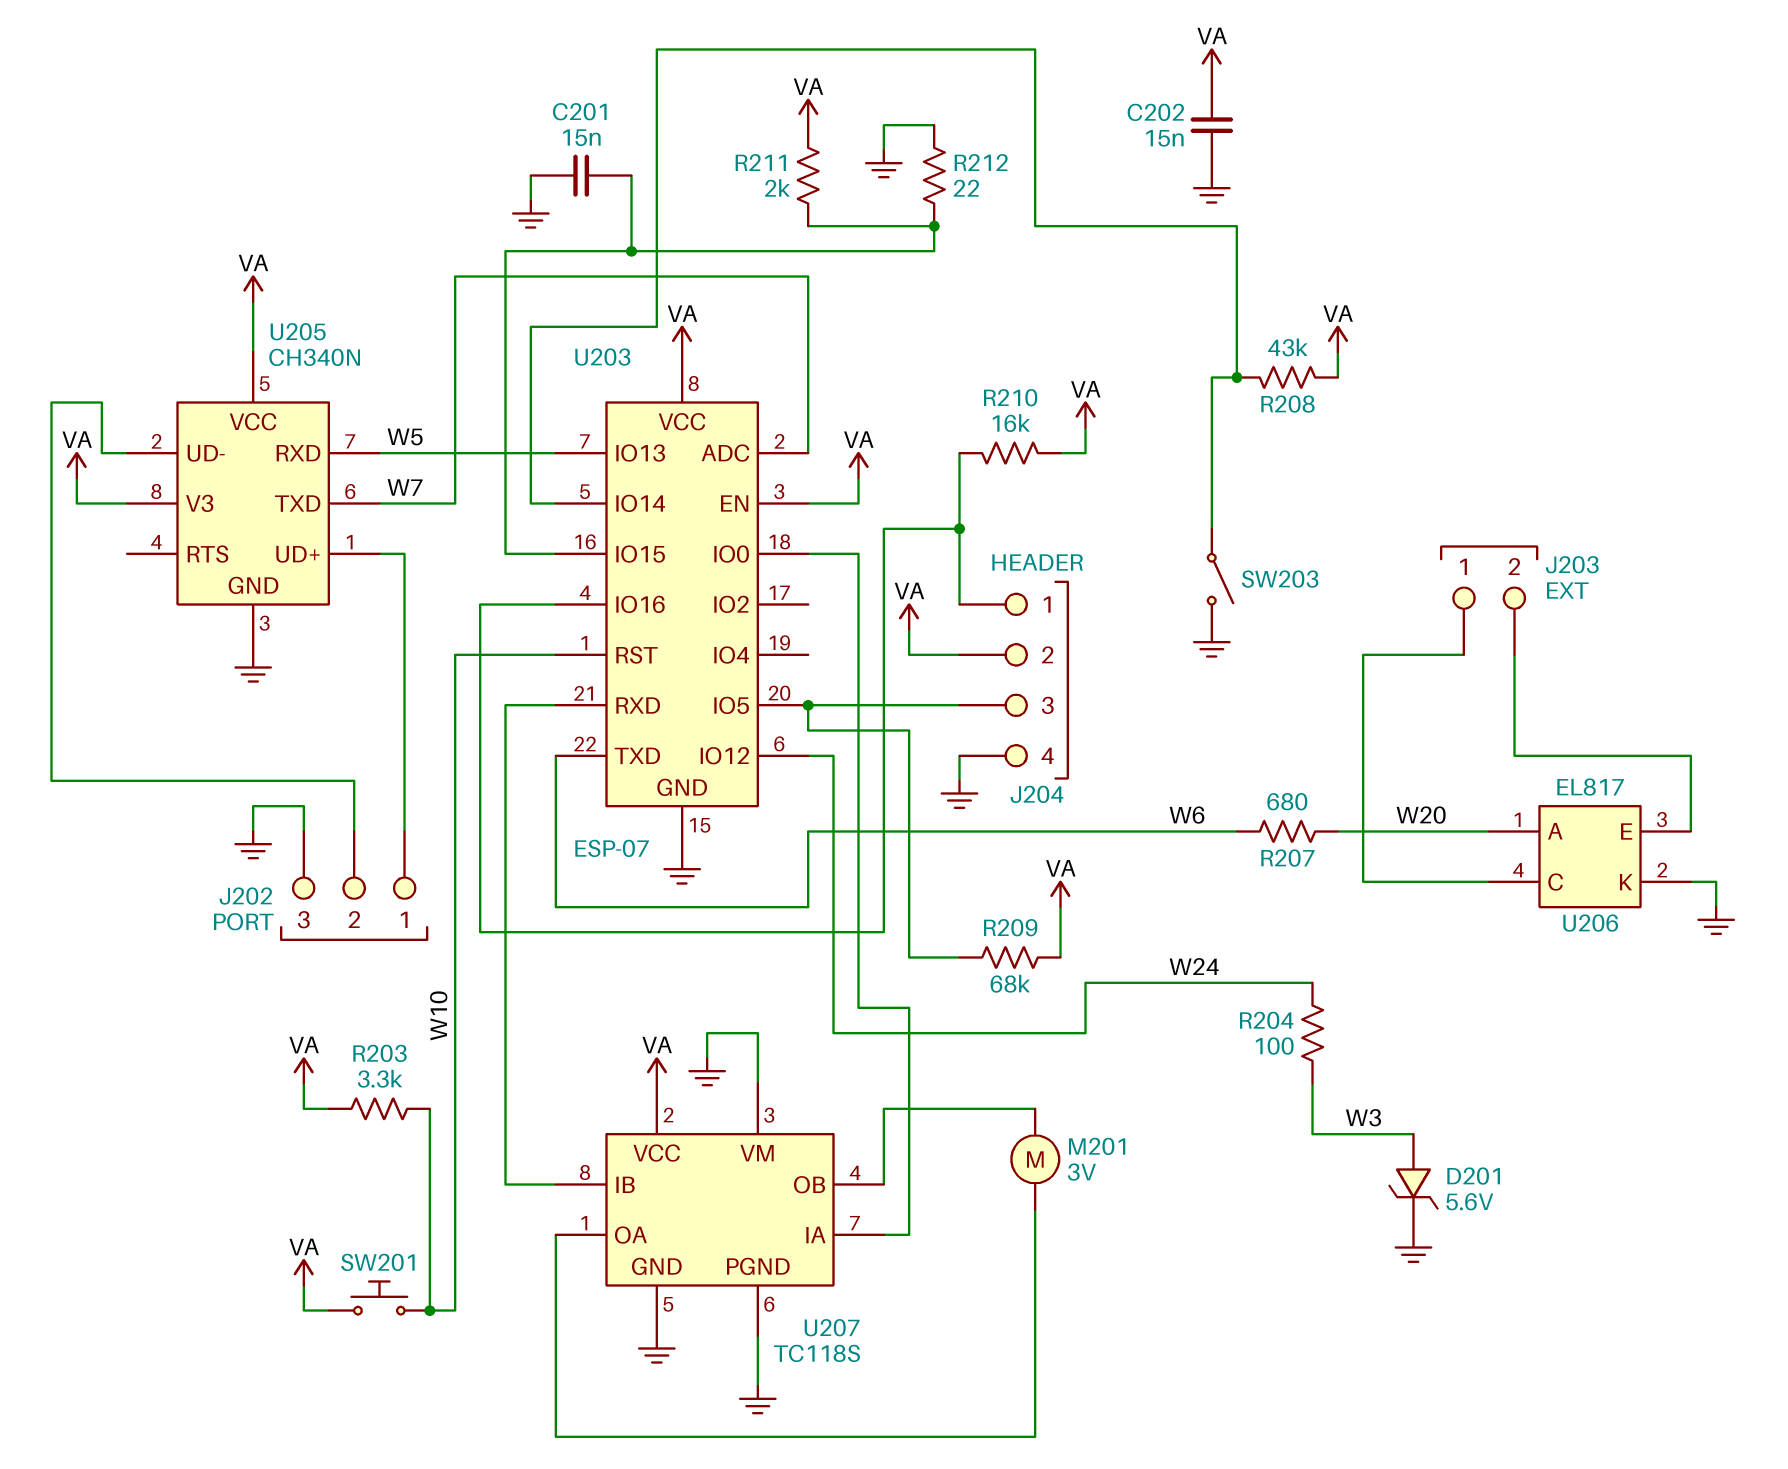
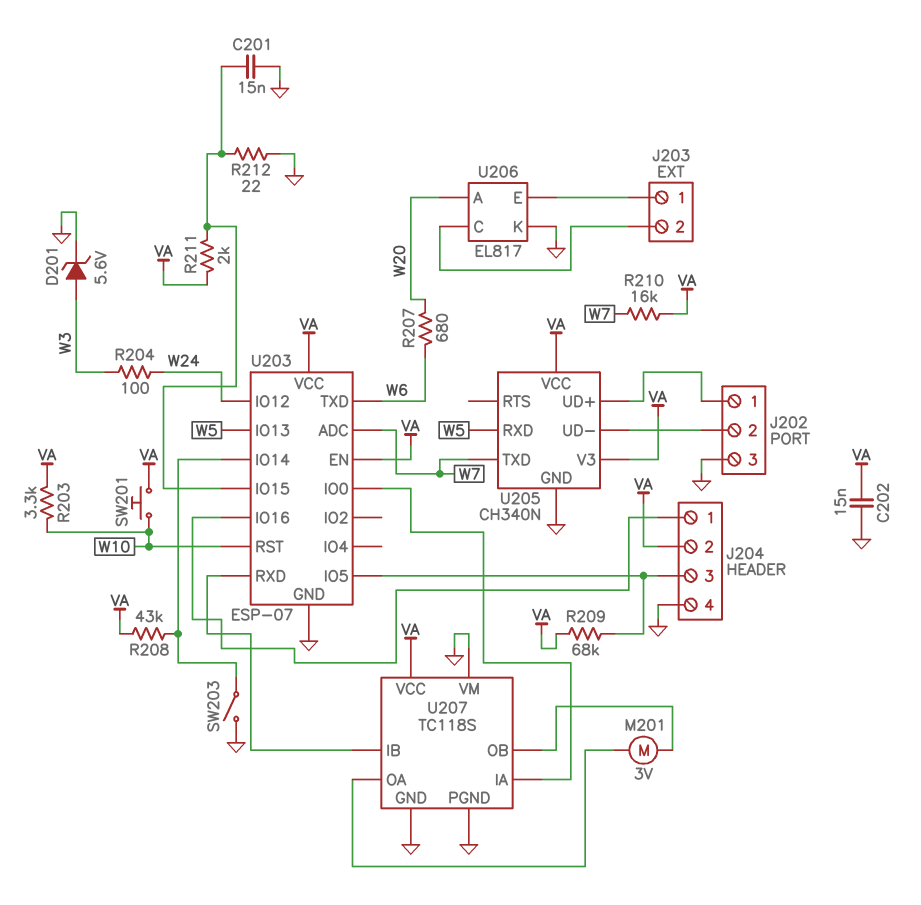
R210: 16k (J204/1, VA) -> 16k (VA, W7)
U206 pin C: J203/1 -> J203/2
U206 pin E: J203/2 -> J203/1

